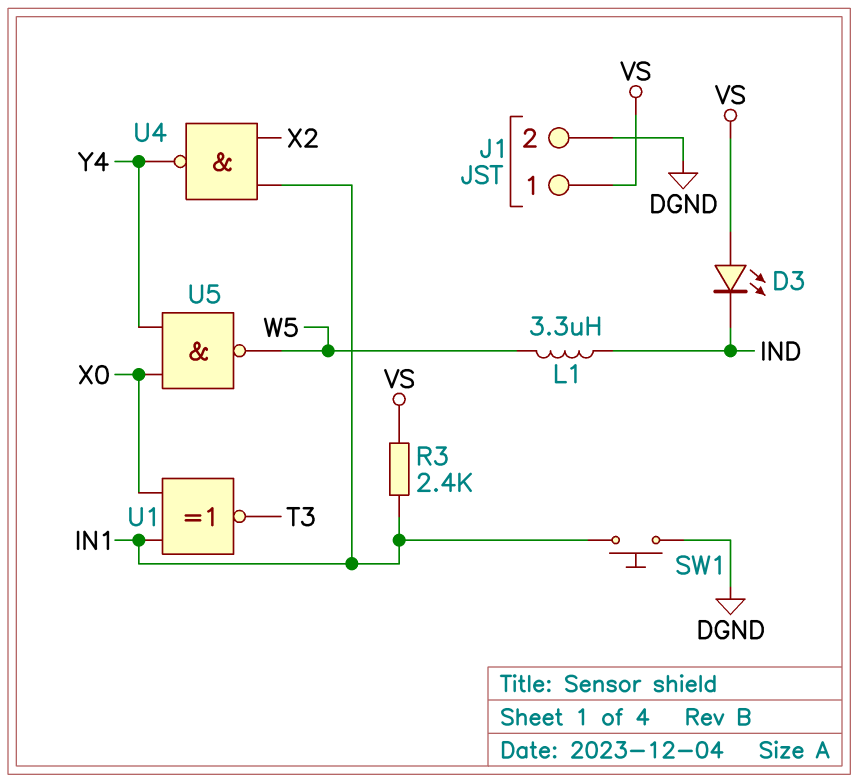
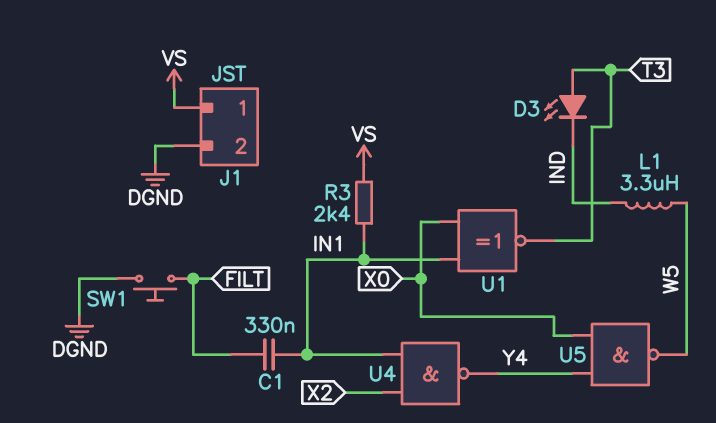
C1: none -> 330nF (FILT, IN1)
D3: LED (A VS, K IND) -> LED (A T3, K IND)
SW1: button (DGND, IN1) -> button (DGND, FILT)

